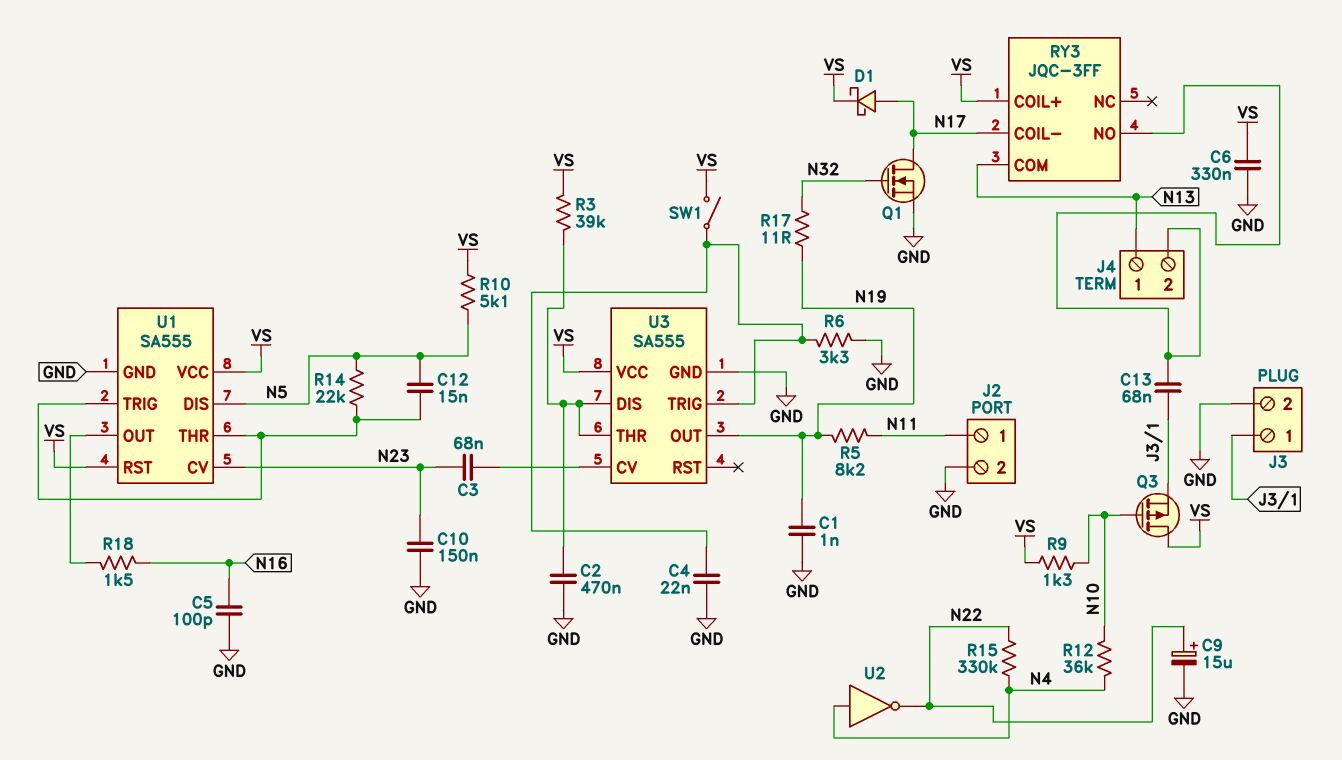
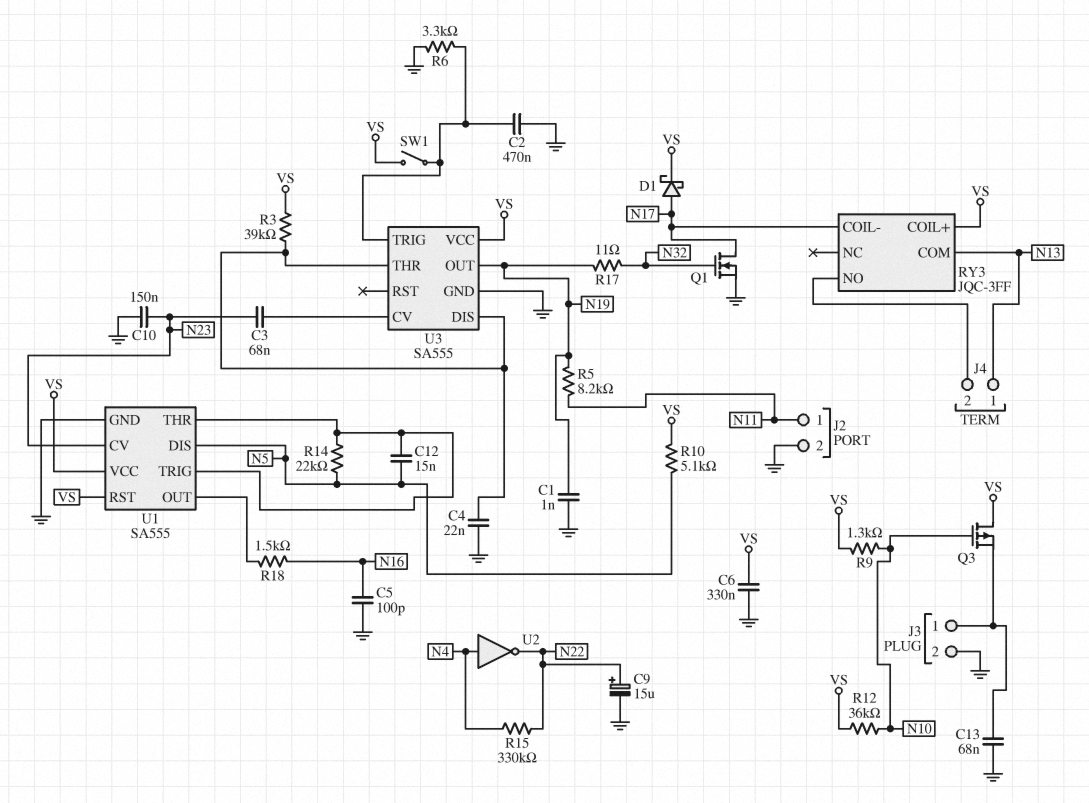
C2: 470nF (GND, U3/DIS) -> 470nF (GND, U3/TRIG)
C4: 22nF (GND, U3/TRIG) -> 22nF (GND, U3/DIS)
C13: 68nF (J3/1, J4/2) -> 68nF (GND, J3/1)
R12: 36k (N4, N10) -> 36k (N10, VS)

